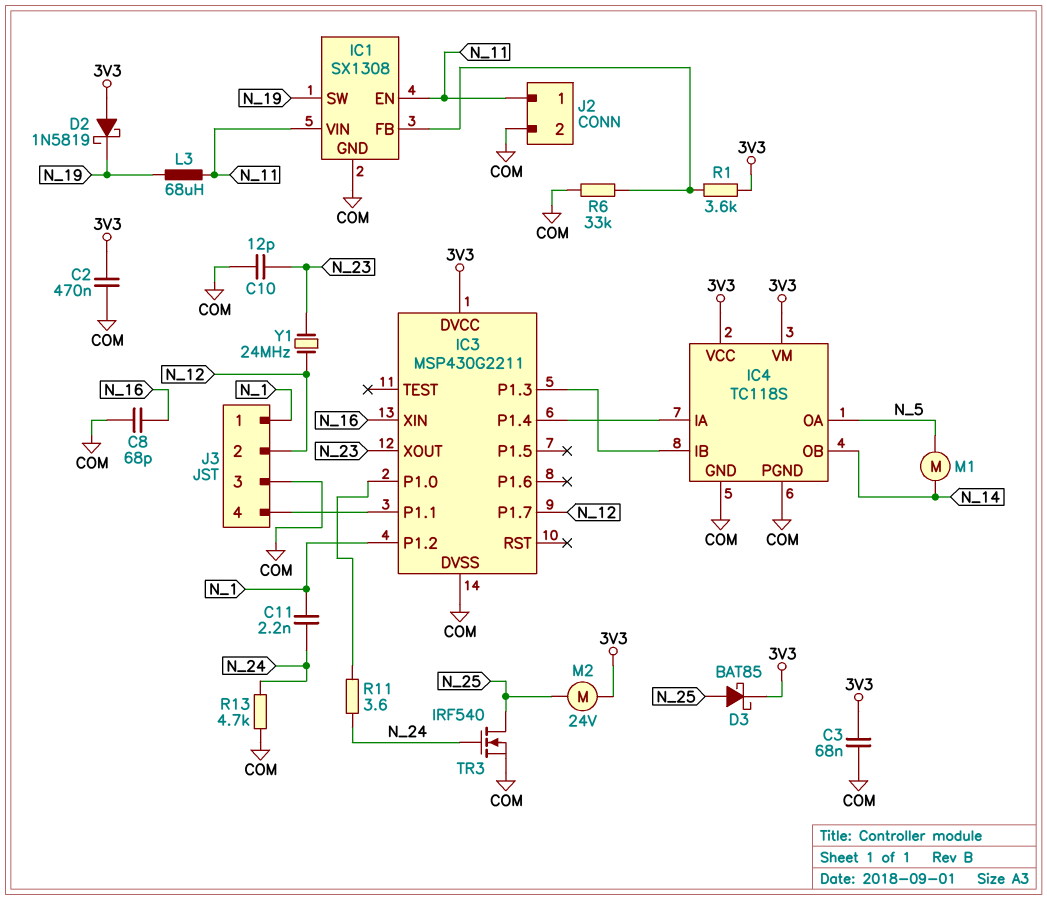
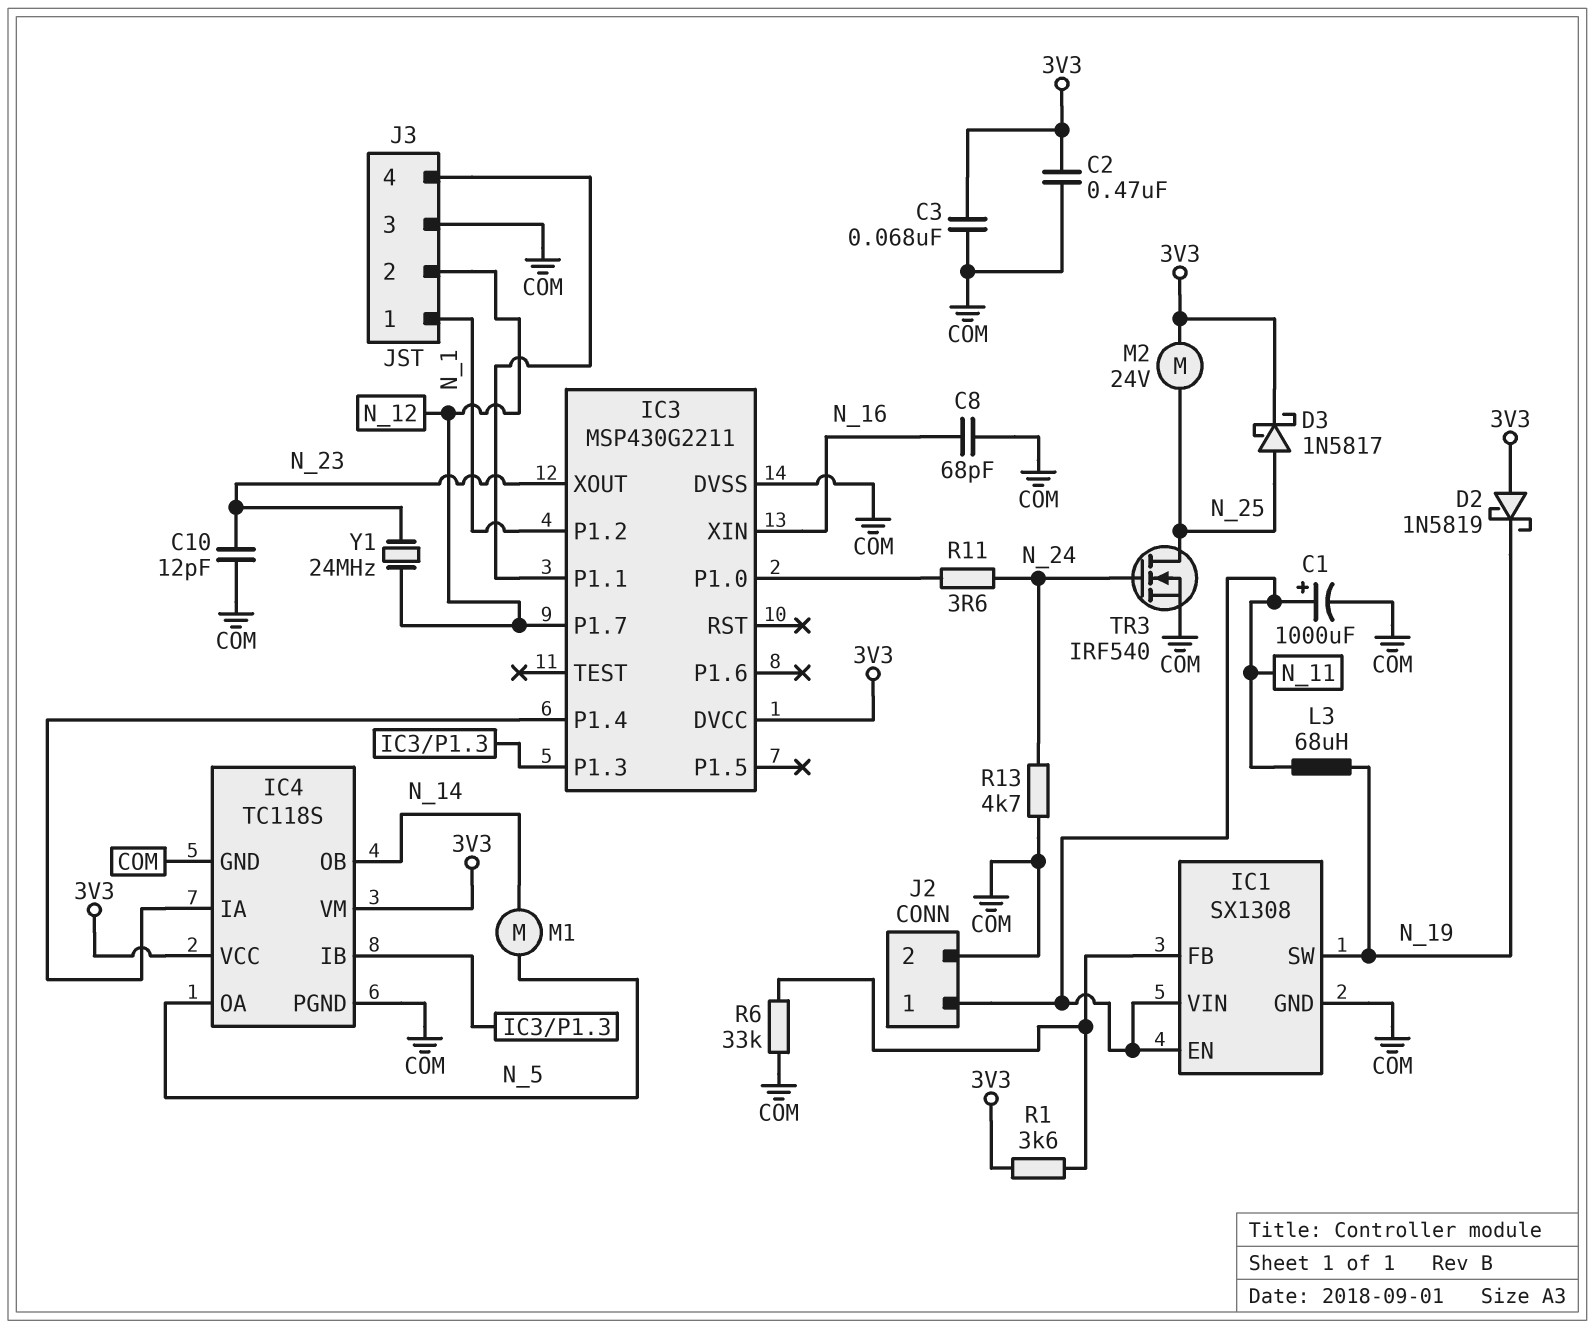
C1: none -> 1000uF (plus N_11, minus COM)
C11: 2.2nF (N_1, N_24) -> none
D3: schottky BAT85 (A N_25, K 3V3) -> schottky 1N5817 (A N_25, K 3V3)

